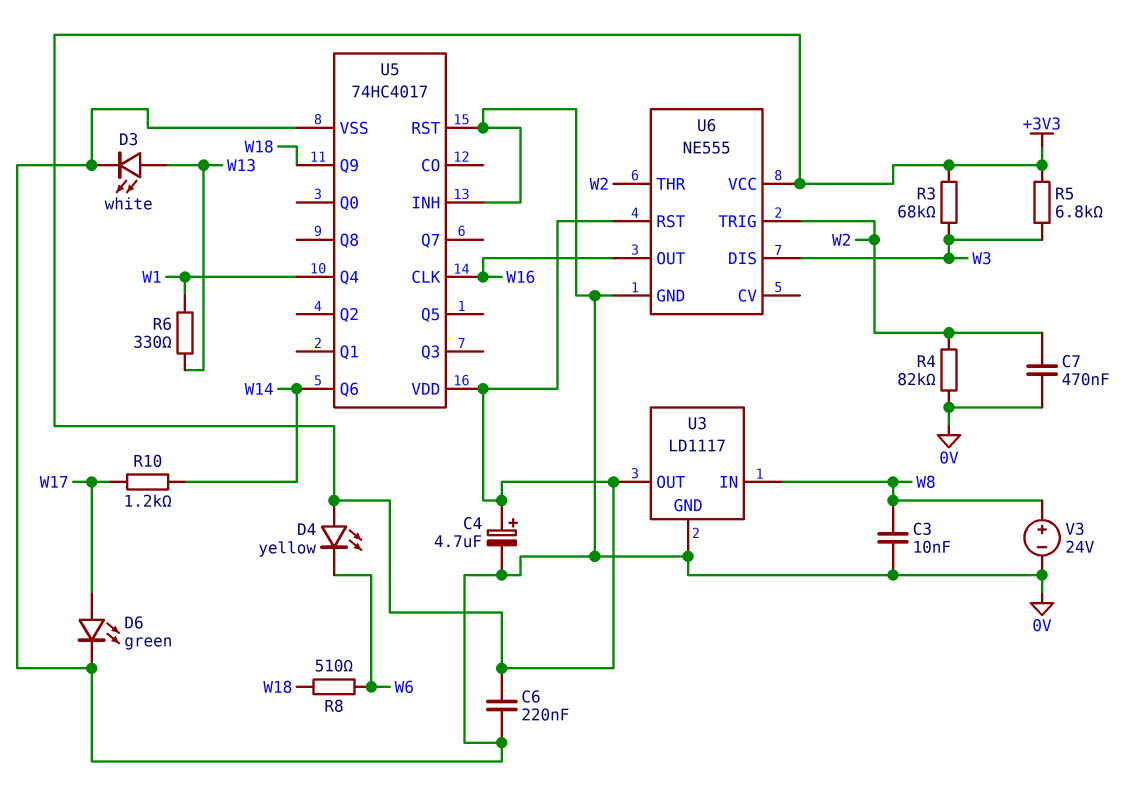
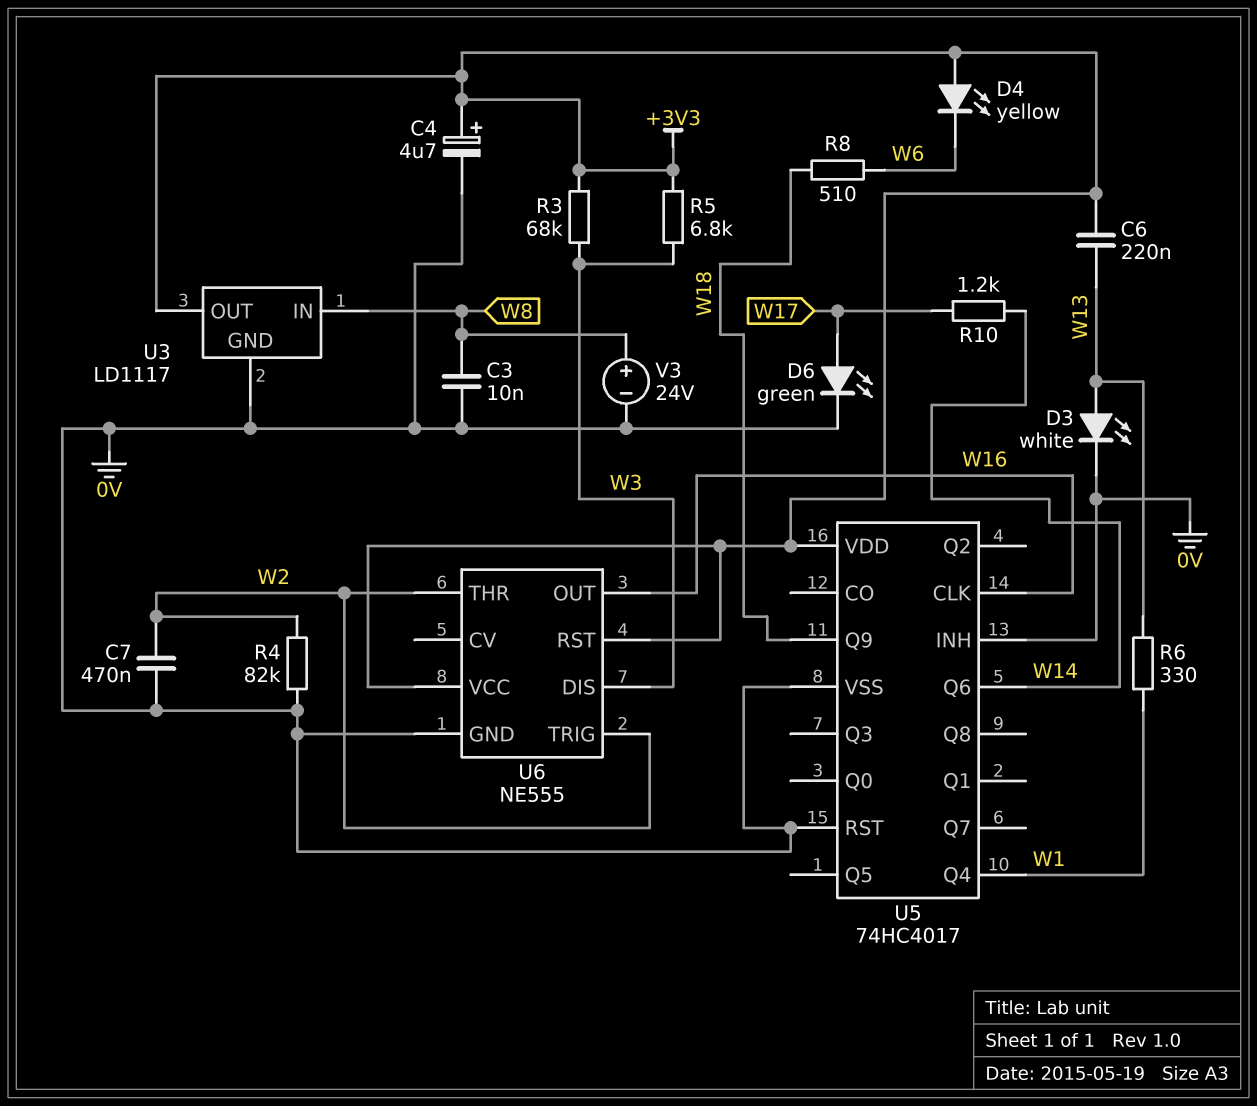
C6: 220nF (+3V3, 0V) -> 220nF (+3V3, W13)

